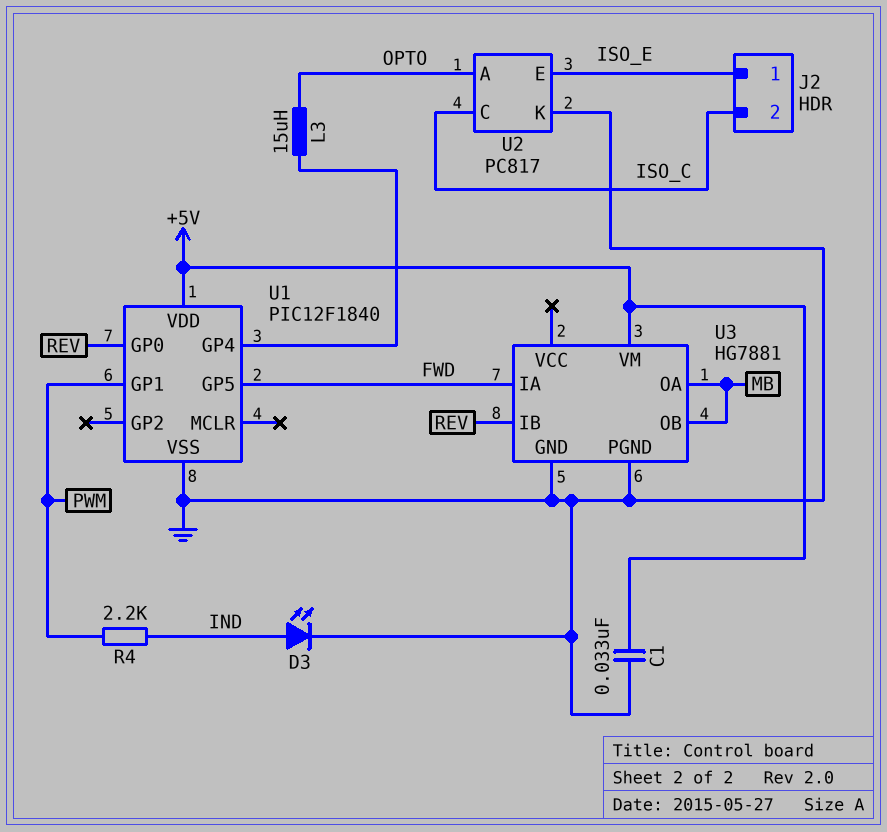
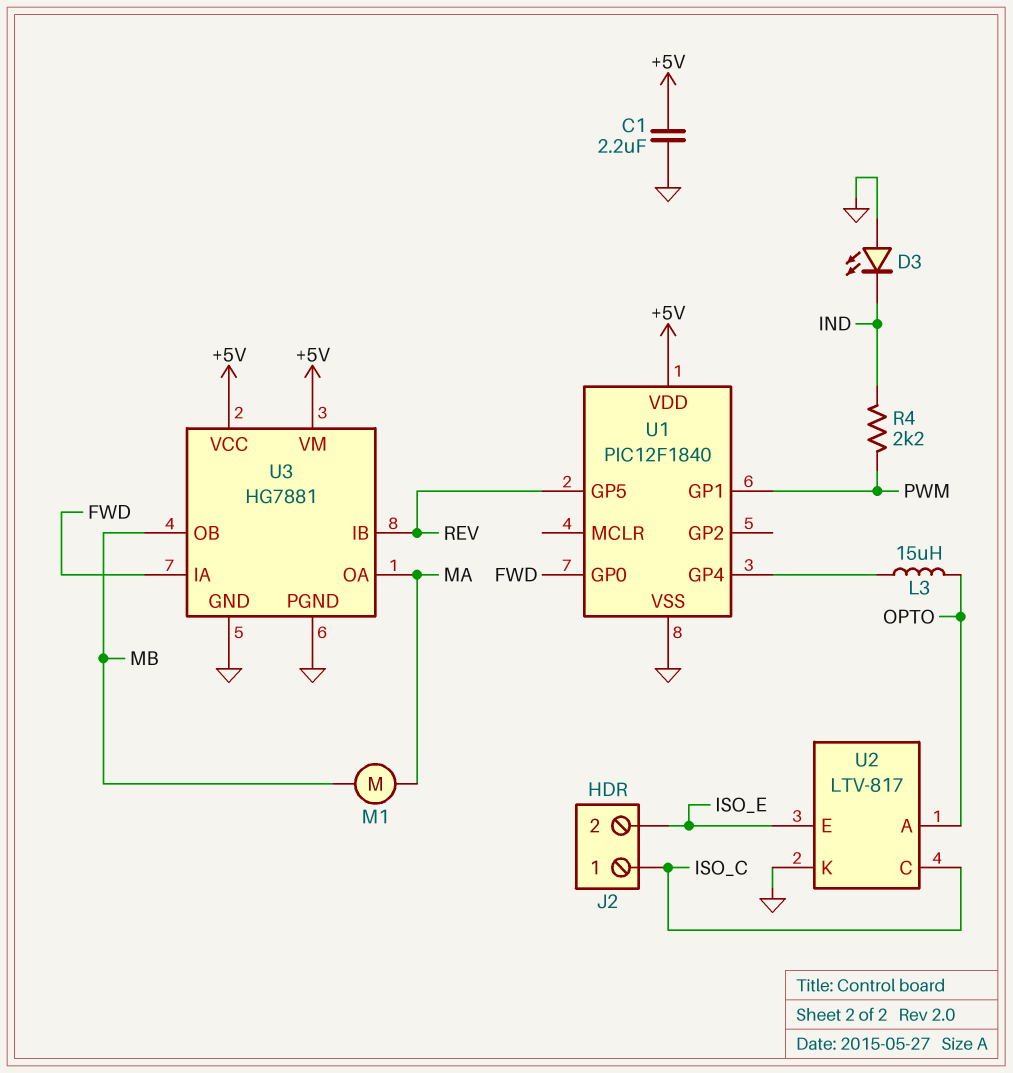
C1: 33nF (+5V, GND) -> 2.2uF (+5V, GND)
D3: LED (A IND, K GND) -> LED (A GND, K IND)
J2 pin 1: ISO_E -> ISO_C
J2 pin 2: ISO_C -> ISO_E
M1: none -> motor (MA, MB)
U1 pin GP0: REV -> FWD
U1 pin GP5: FWD -> REV
U2: PC817 -> LTV-817
U3 pin OA: MB -> MA
U3 pin VCC: none -> +5V

